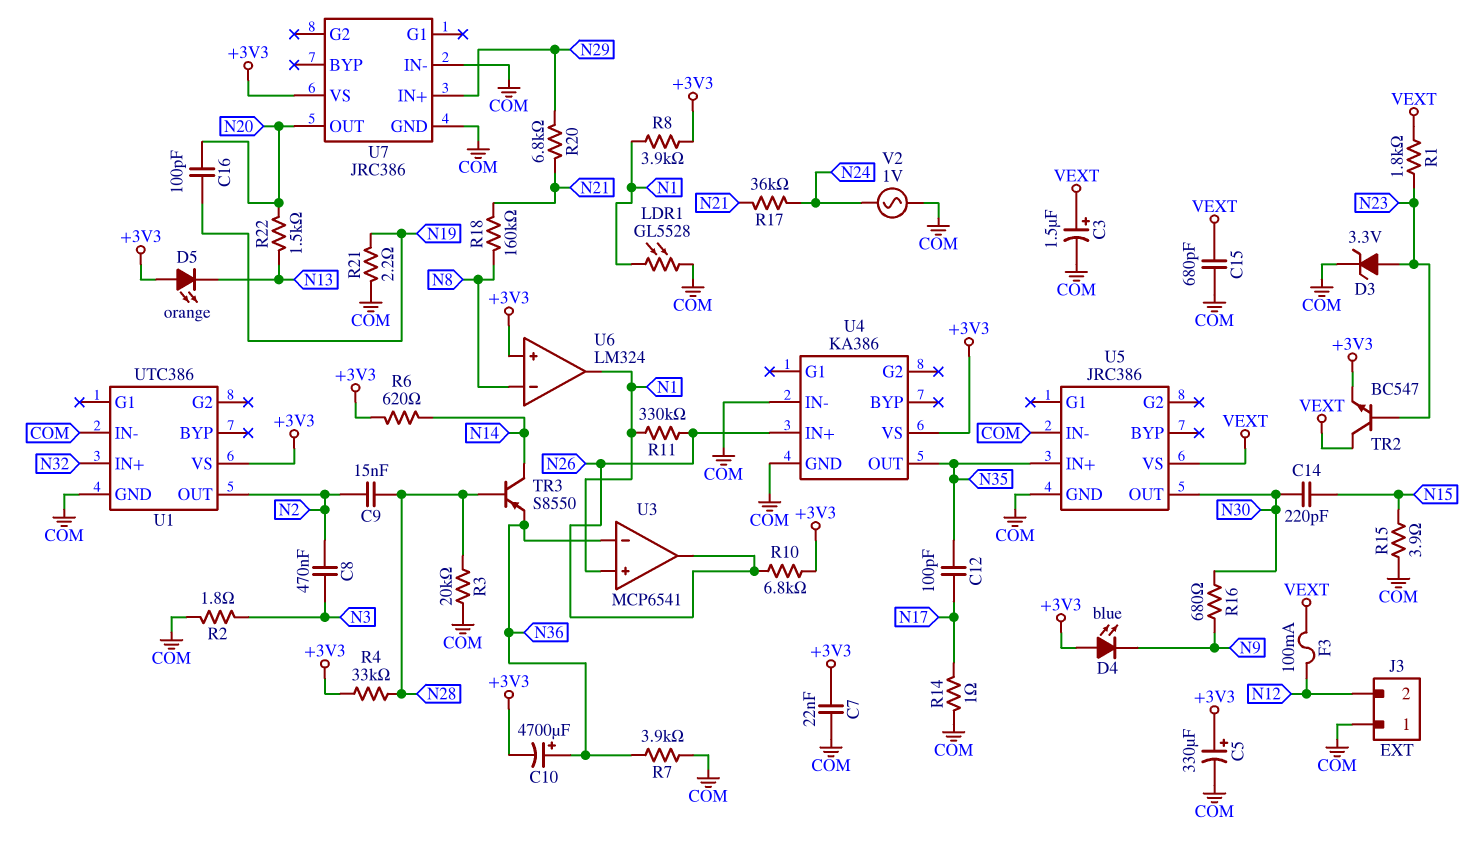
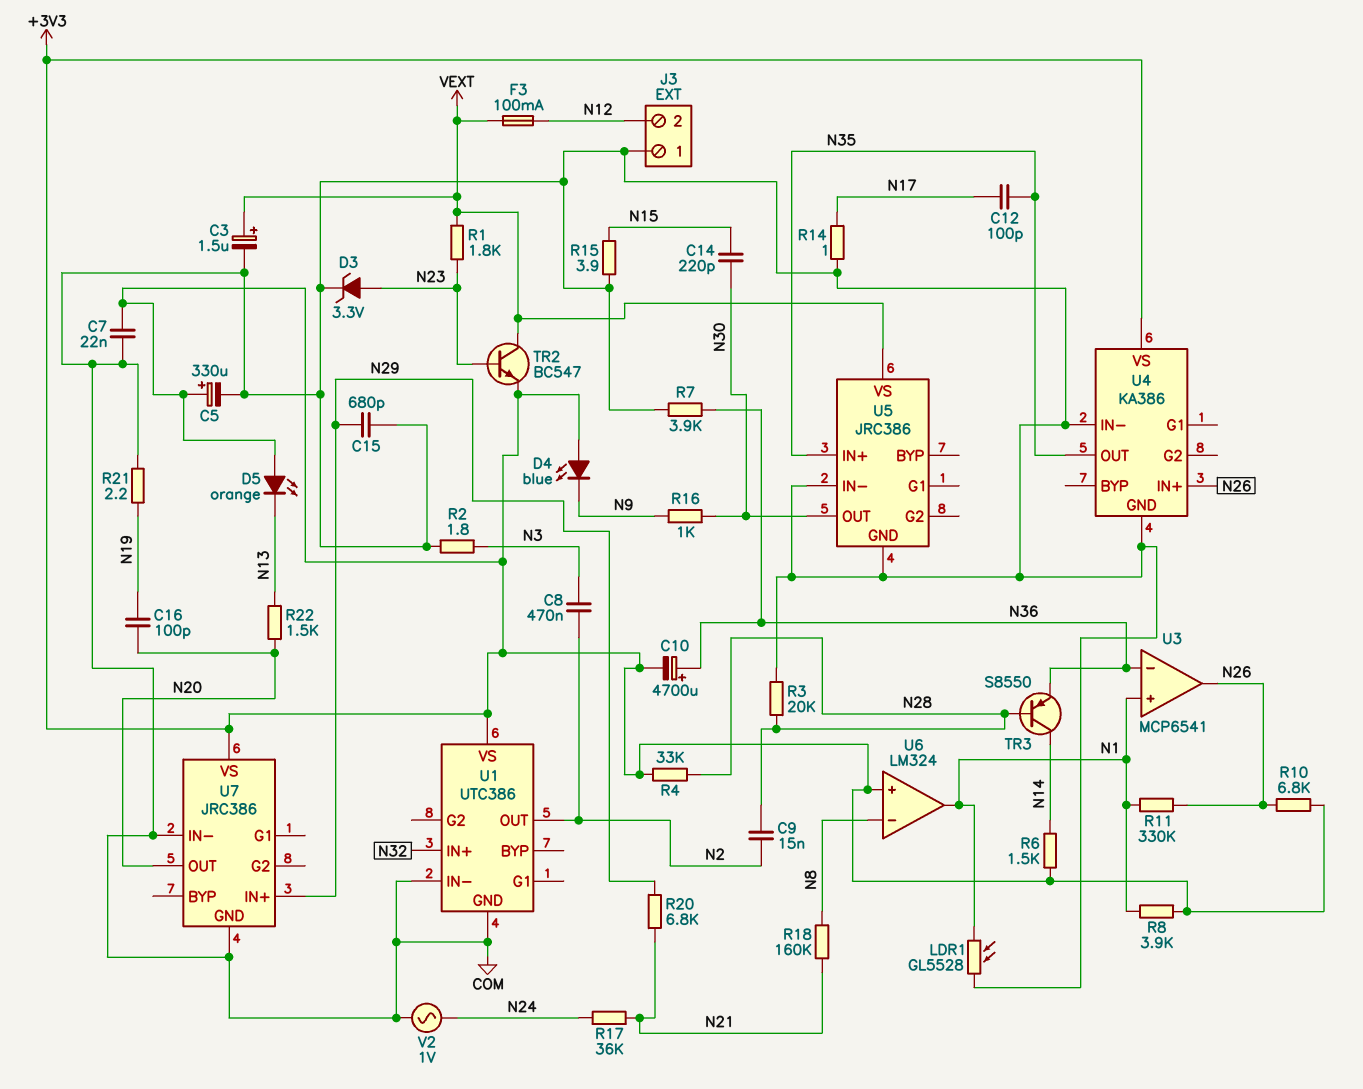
C15: 680pF (COM, VEXT) -> 680pF (COM, N29)
R6: 620 (+3V3, N14) -> 1.5k (+3V3, N14)
R16: 680 (N9, N30) -> 1k (N9, N30)

